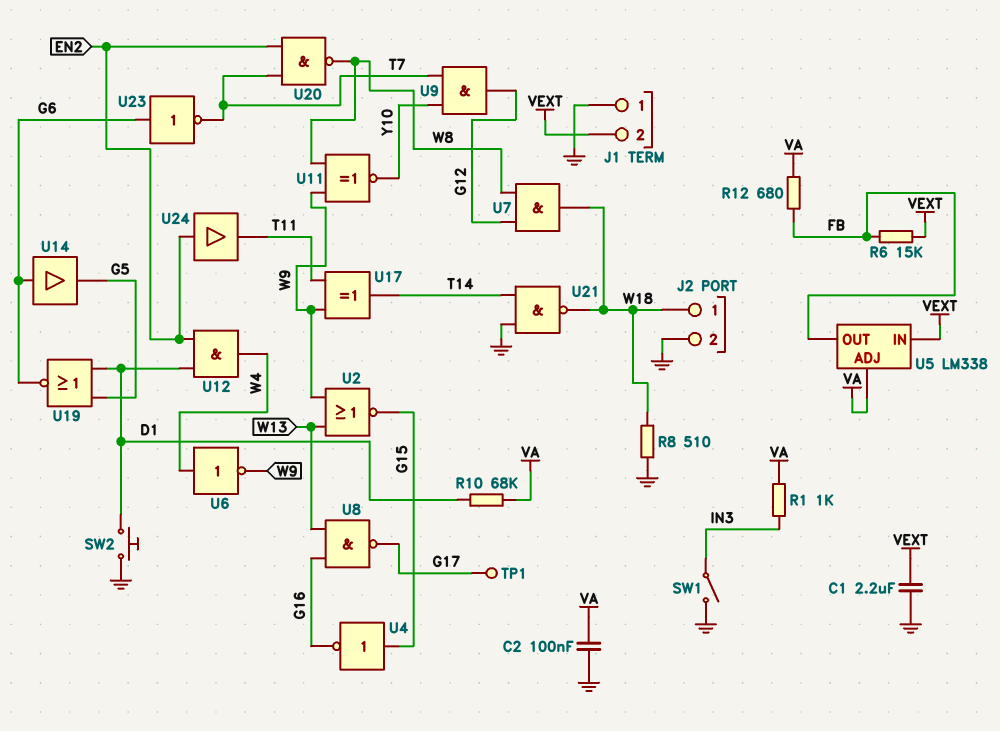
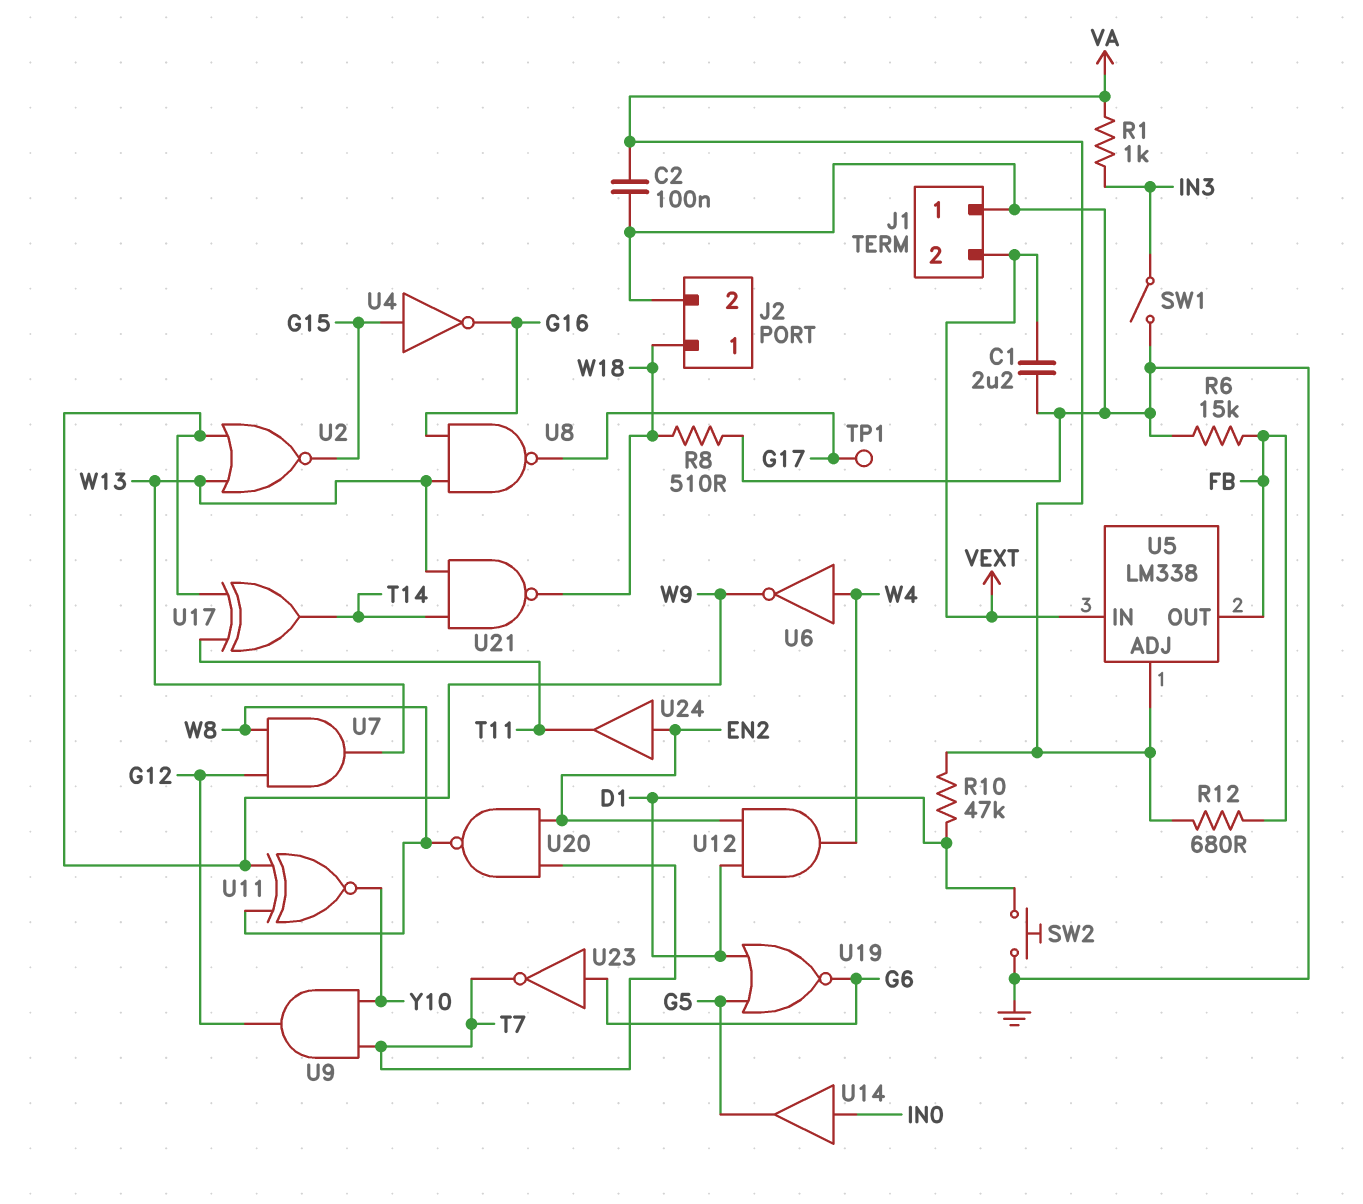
R6: 15k (FB, VEXT) -> 15k (FB, GND)
R10: 68k (D1, VA) -> 47k (D1, VA)
U7: AND (in G12, in W8, out W18) -> AND (in G12, in W8, out W13)
U14: buffer (in G6, out G5) -> buffer (in IN0, out G5)
U21: NAND (in GND, in T14, out W18) -> NAND (in T14, in W13, out W18)

